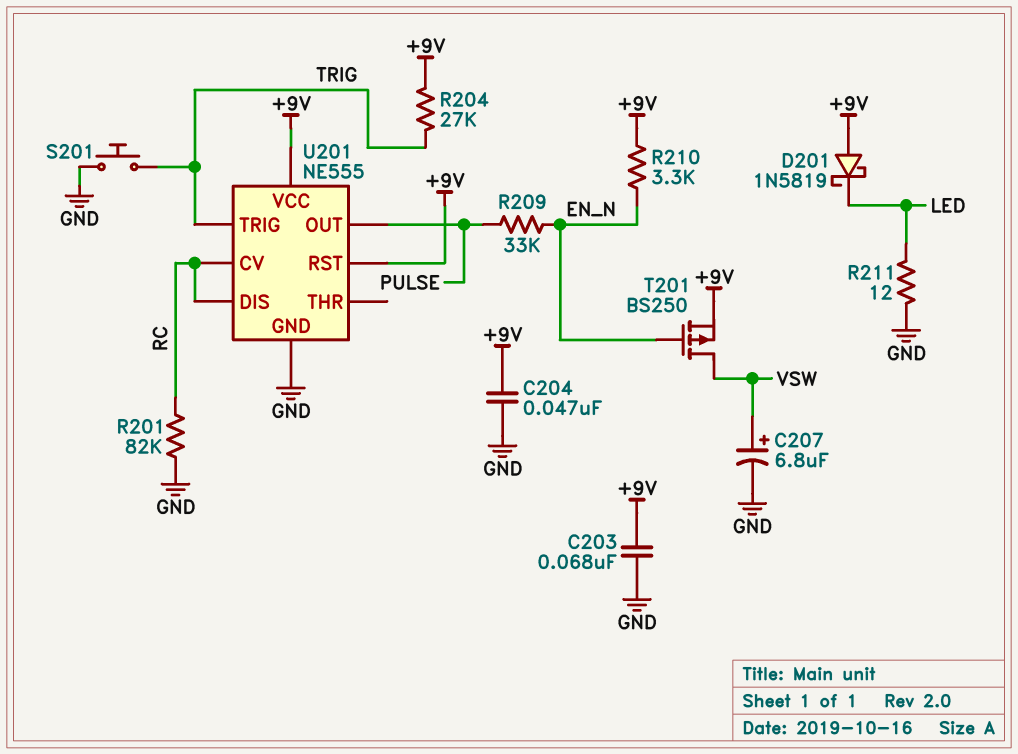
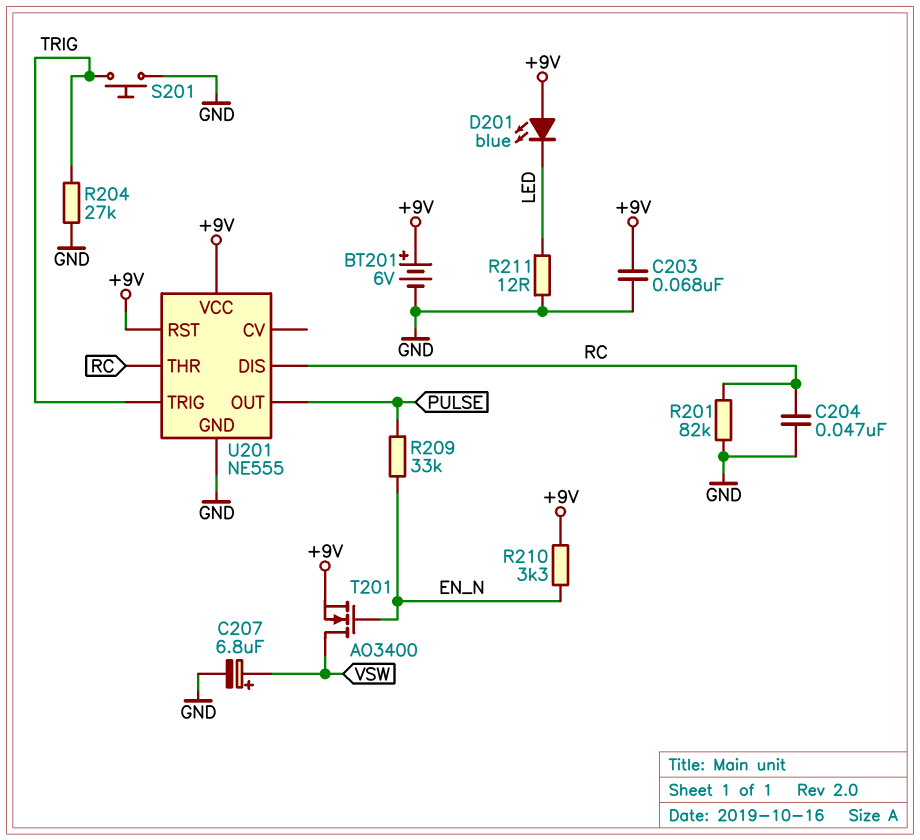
BT201: none -> 6V (plus +9V, minus GND)
C204: 47nF (+9V, GND) -> 47nF (GND, RC)
D201: schottky 1N5819 (A +9V, K LED) -> LED blue (A +9V, K LED)
R204: 27k (+9V, TRIG) -> 27k (GND, TRIG)
T201: PMOS BS250 (G EN_N, D VSW, S +9V) -> NMOS AO3400 (G EN_N, D VSW, S +9V)
U201 pin CV: RC -> none
U201 pin THR: none -> RC

